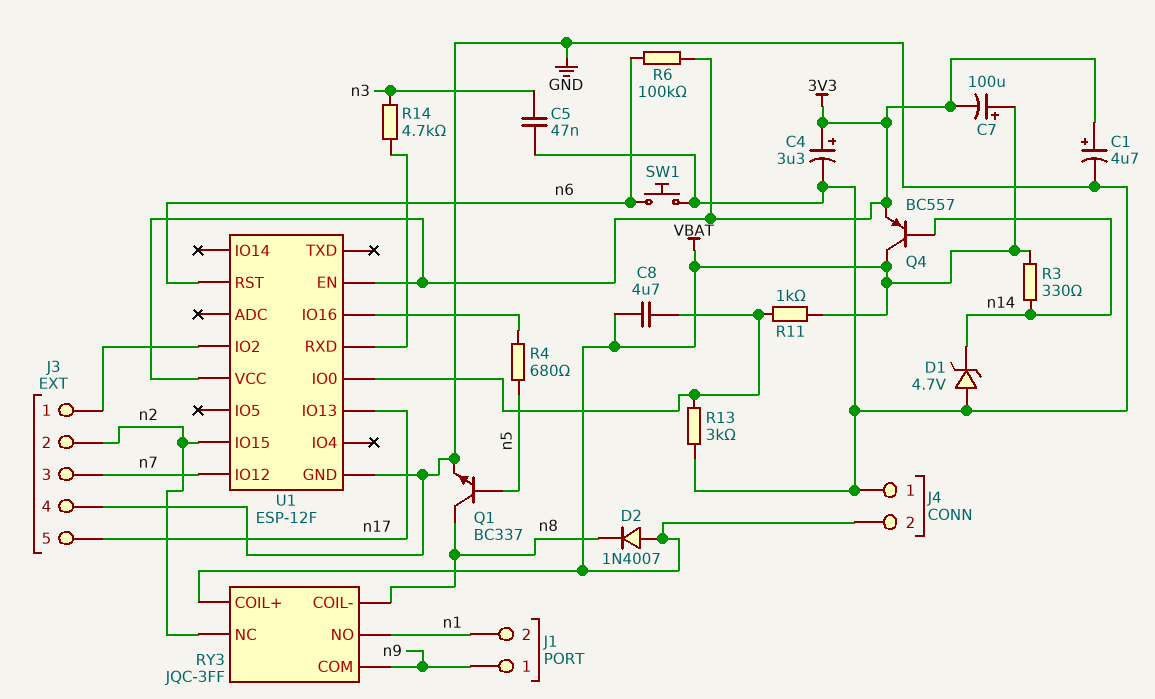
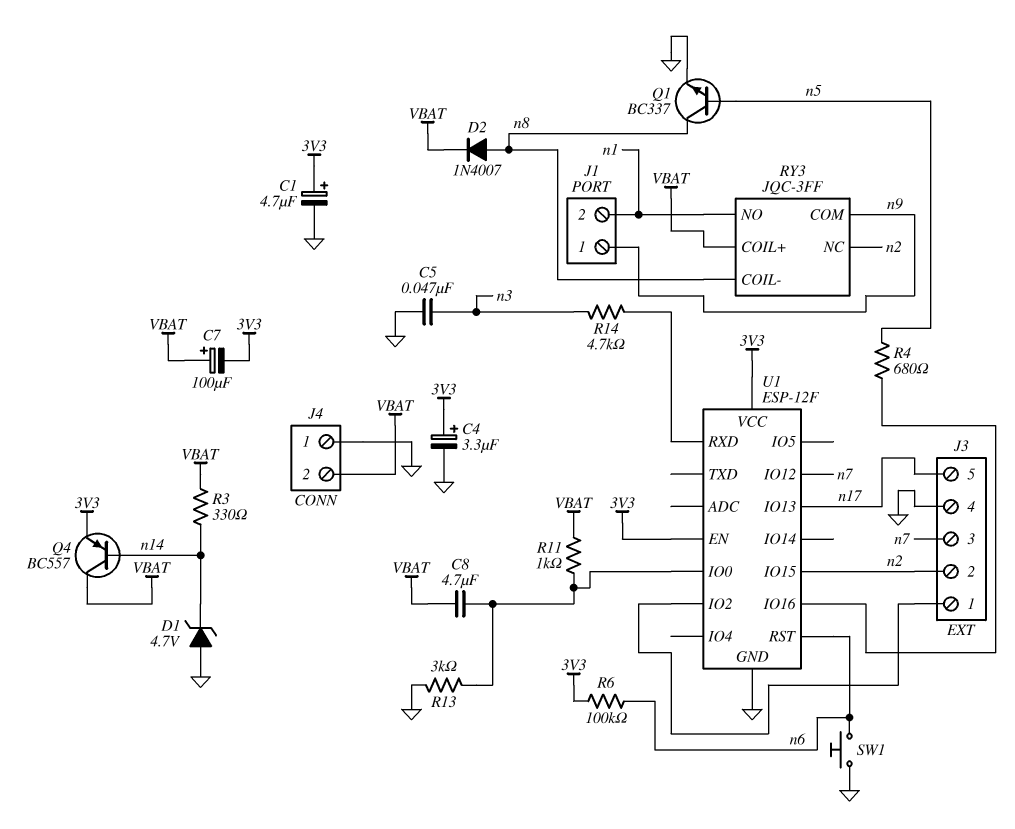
D2: diode 1N4007 (A VBAT, K n8) -> diode 1N4007 (A n8, K VBAT)

